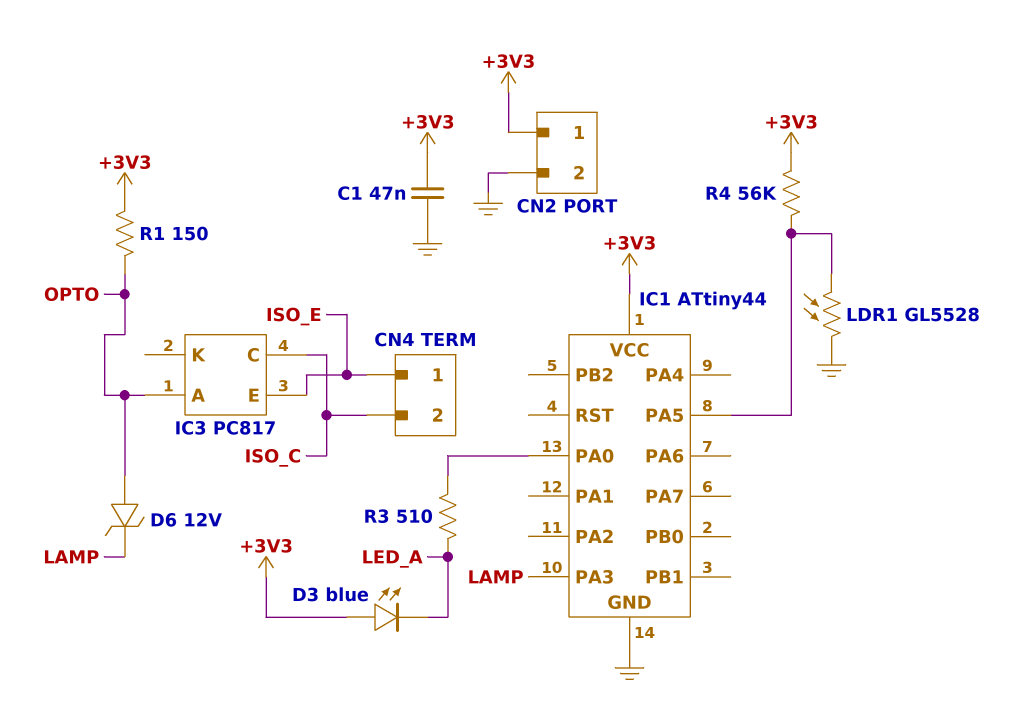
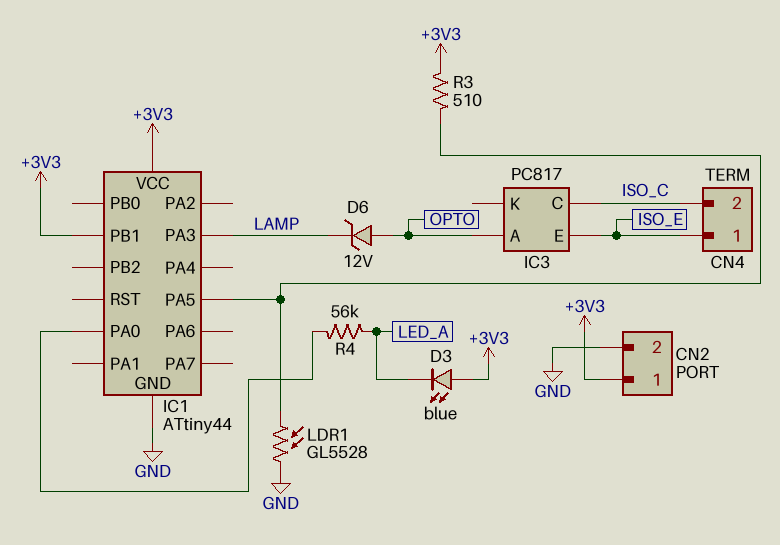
C1: 47nF (+3V3, GND) -> none
IC1 pin PB1: none -> +3V3
R1: 150 (+3V3, OPTO) -> none
R3: 510 (IC1/PA0, LED_A) -> 510 (+3V3, IC1/PA5)
R4: 56k (+3V3, IC1/PA5) -> 56k (IC1/PA0, LED_A)

